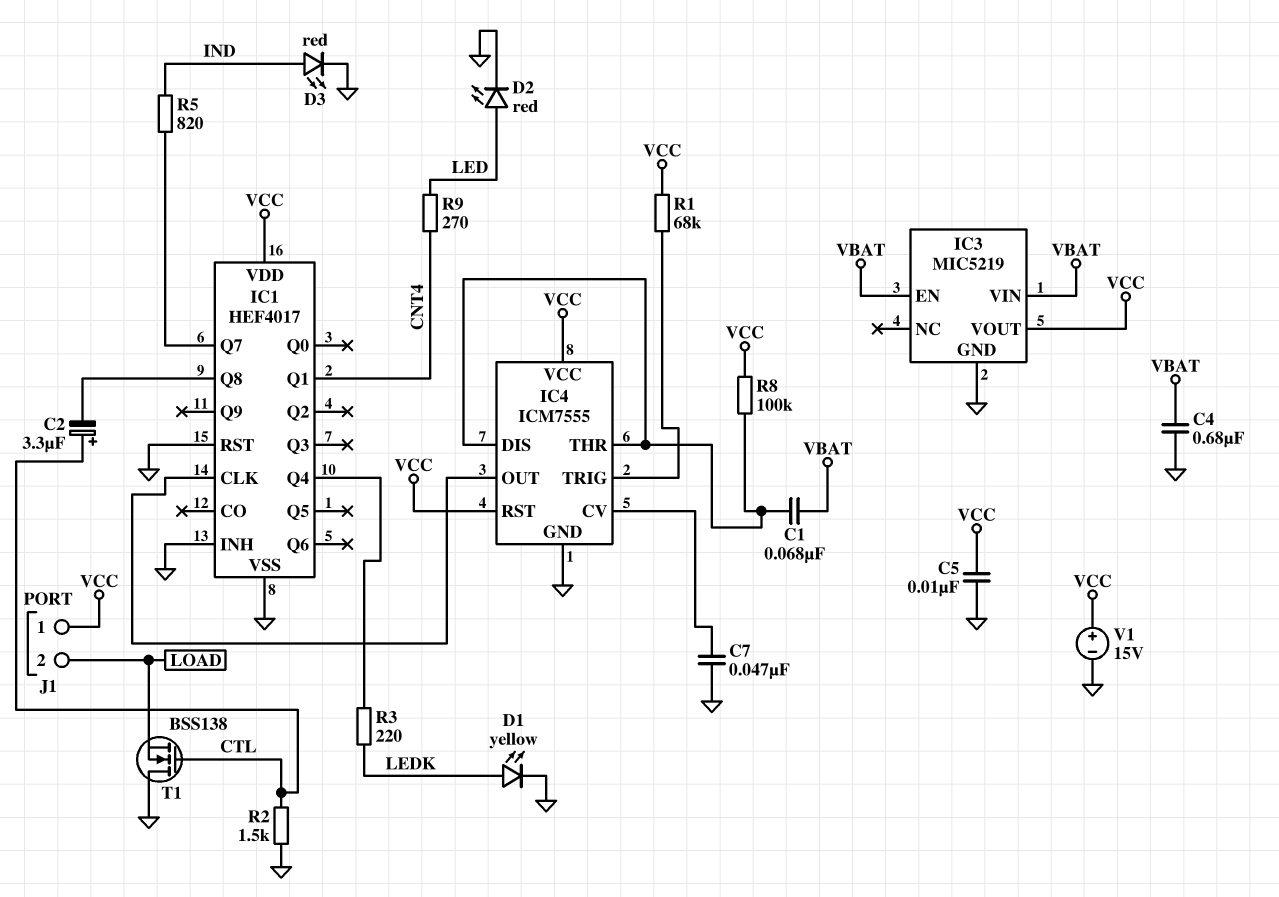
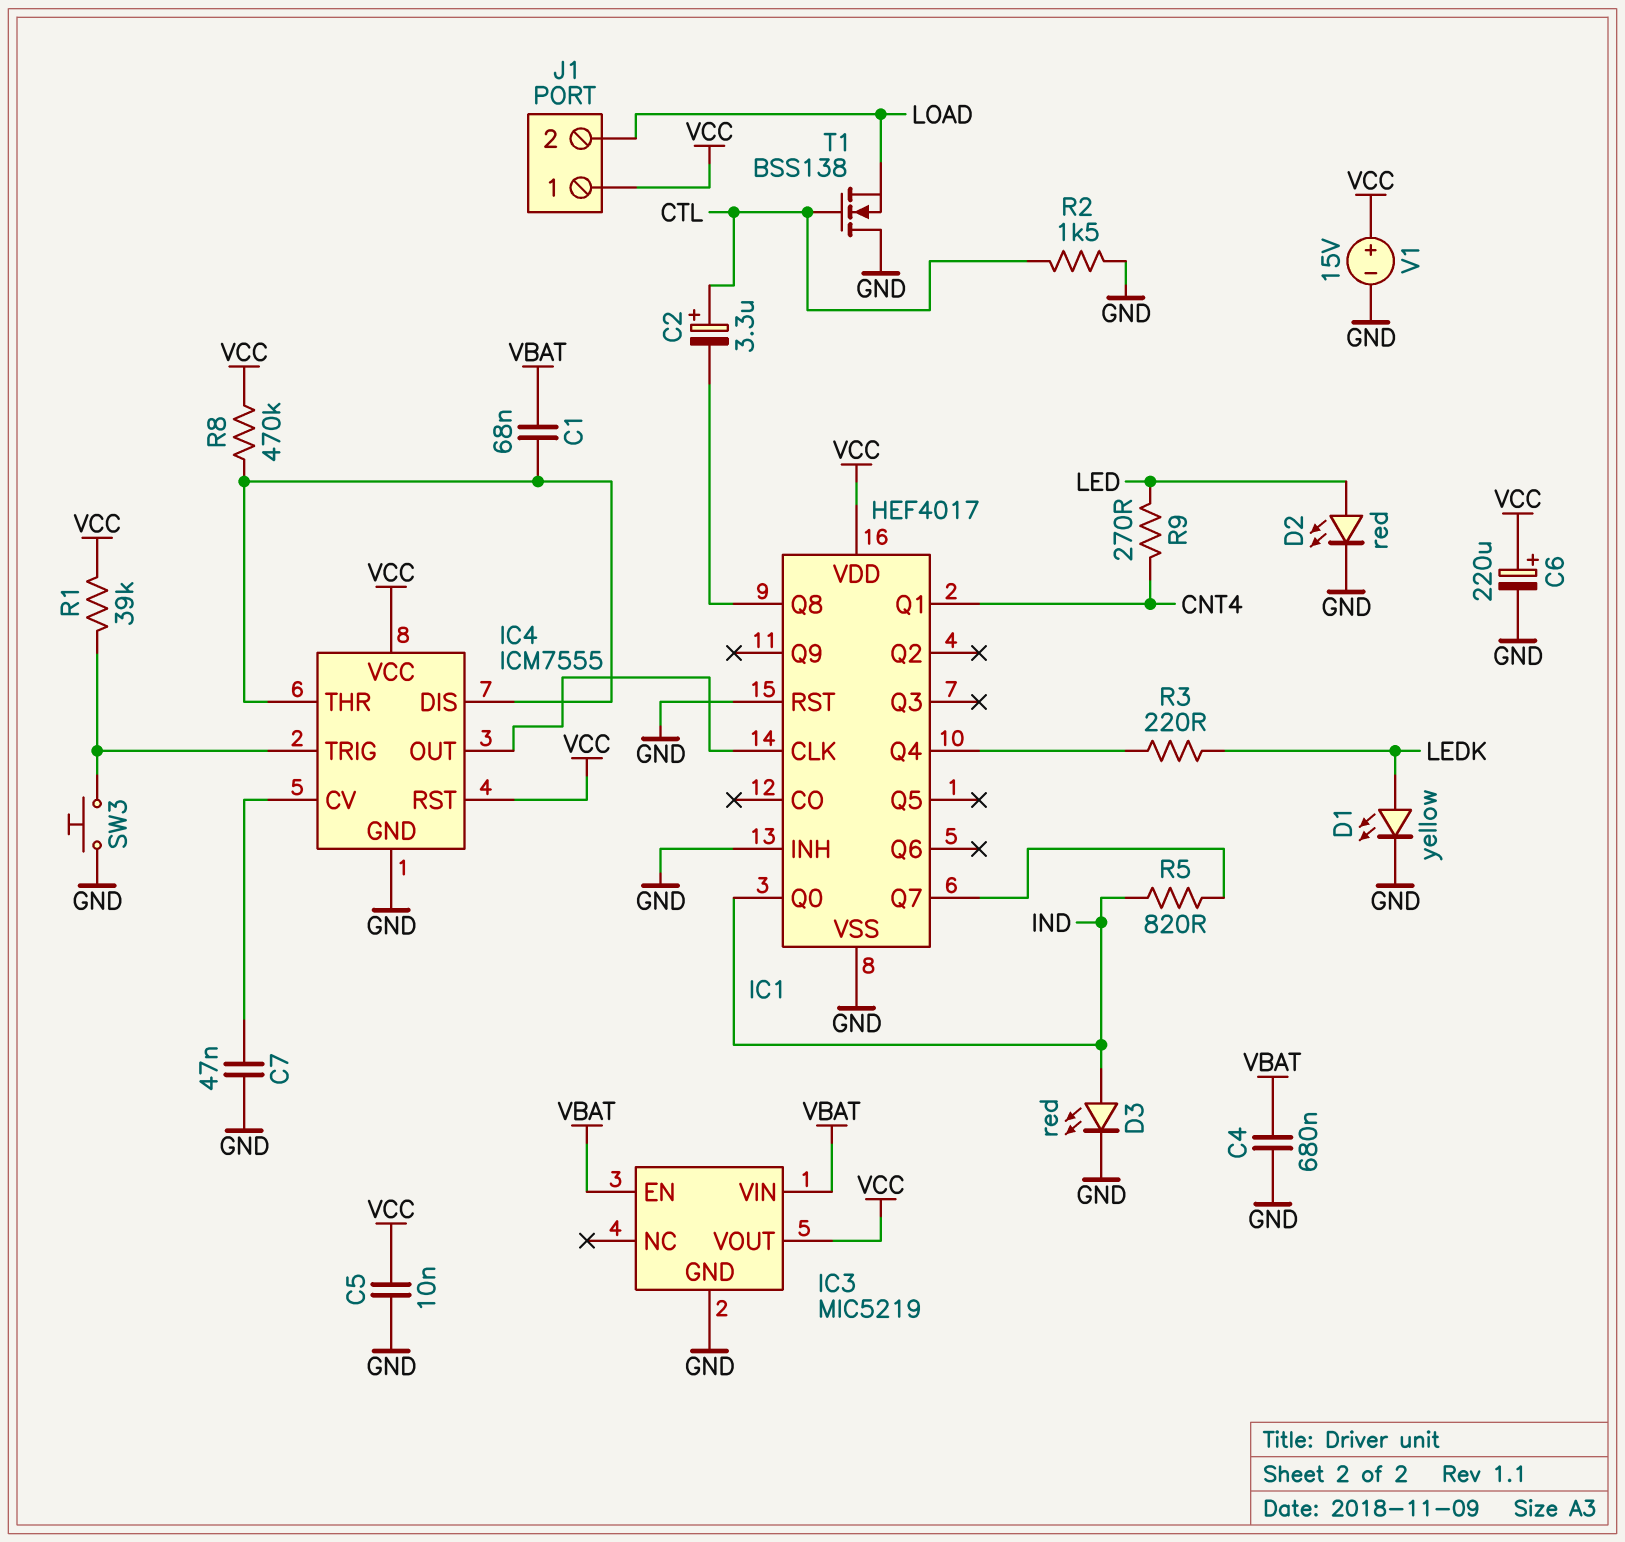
C6: none -> 220uF (plus VCC, minus GND)
IC1 pin Q0: none -> IND
R1: 68k (IC4/TRIG, VCC) -> 39k (IC4/TRIG, VCC)
R8: 100k (IC4/DIS, VCC) -> 470k (IC4/DIS, VCC)
SW3: none -> button (GND, IC4/TRIG)

